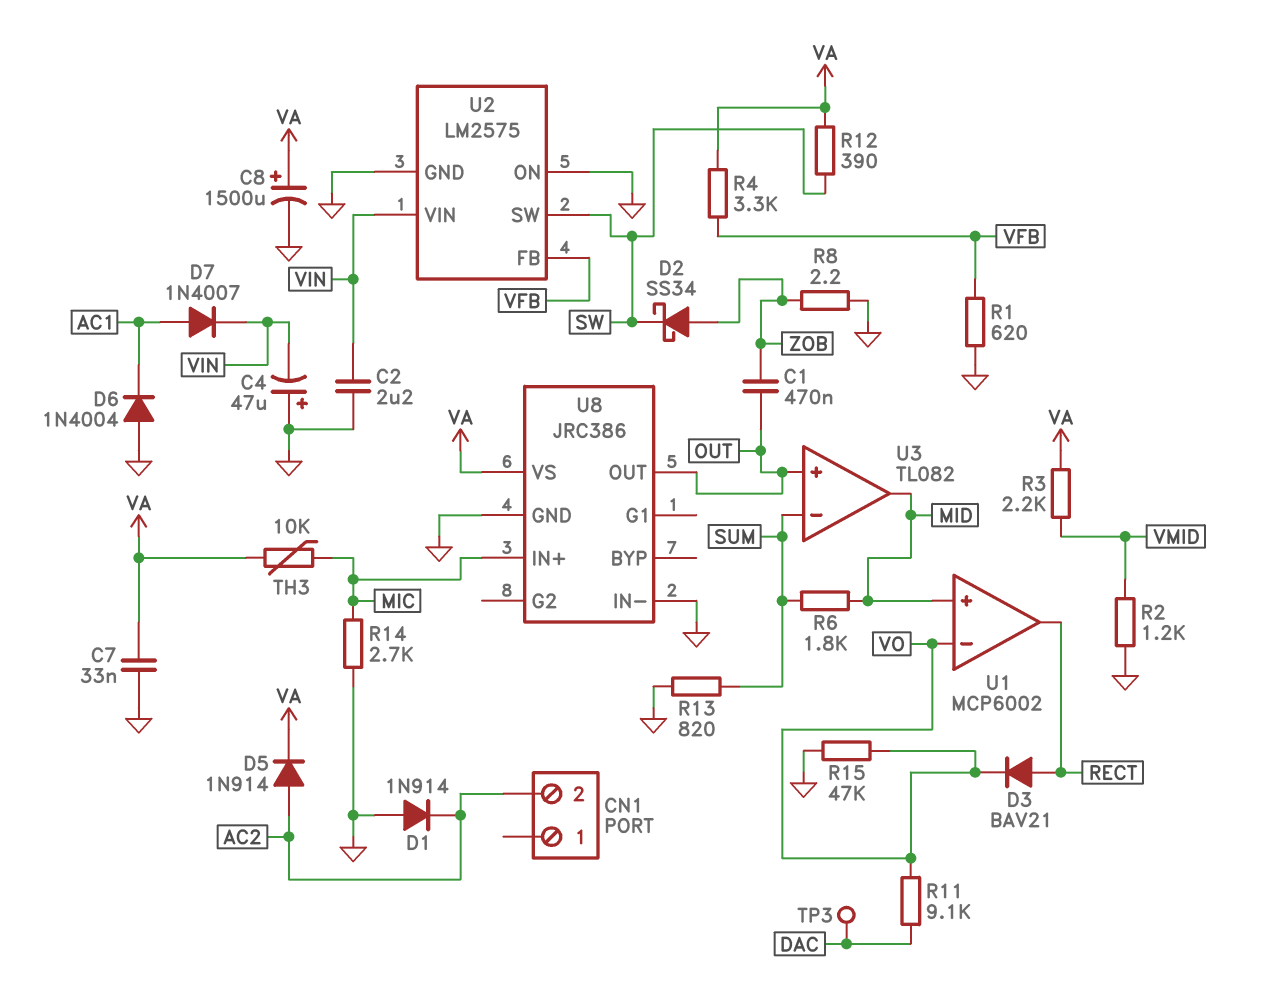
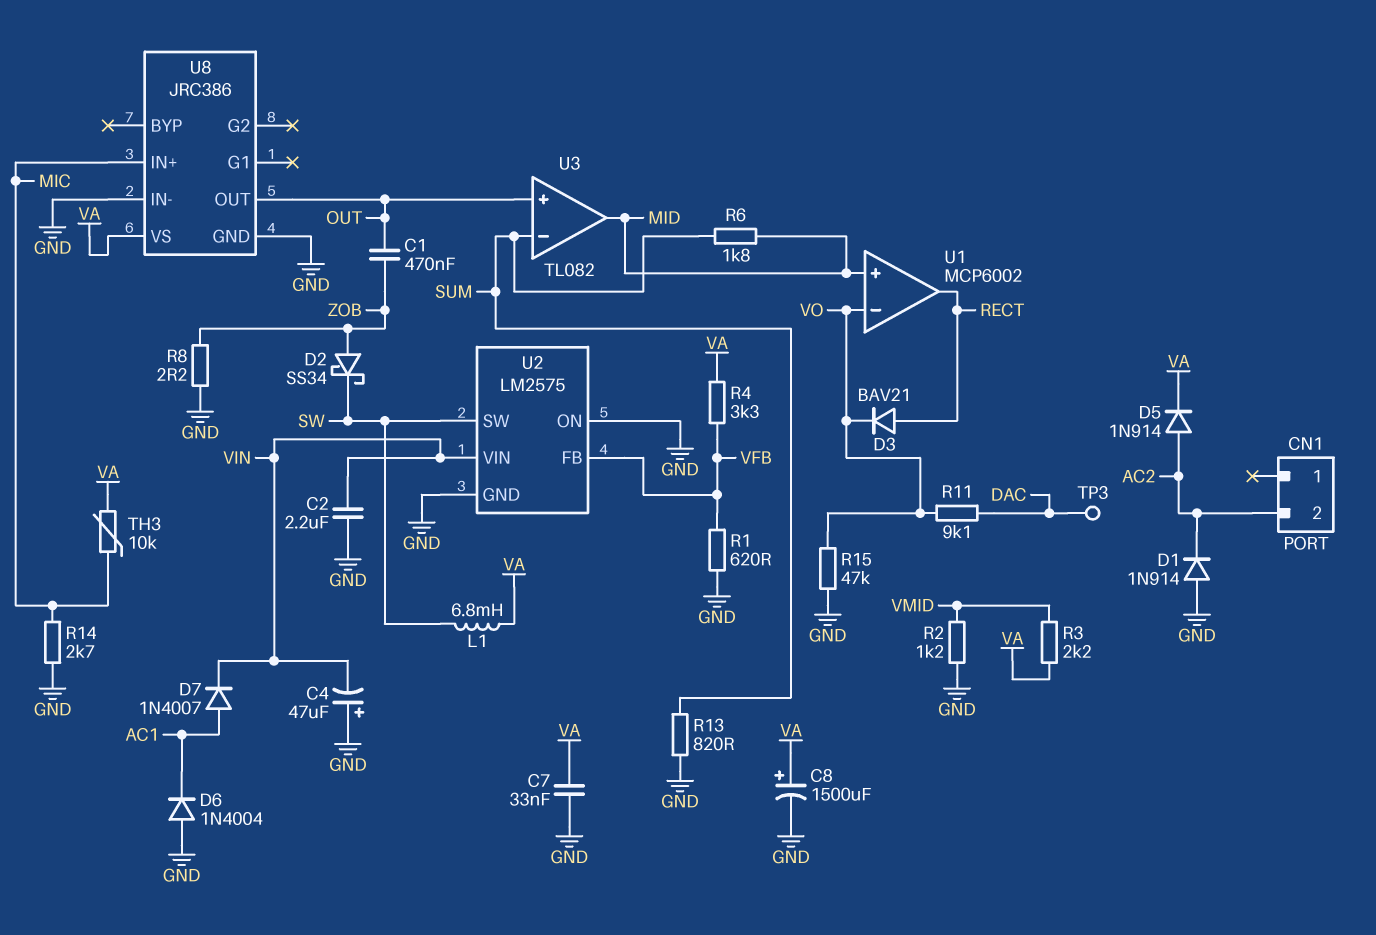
L1: none -> 6.8mH (SW, VA)
R12: 390 (SW, VA) -> none

